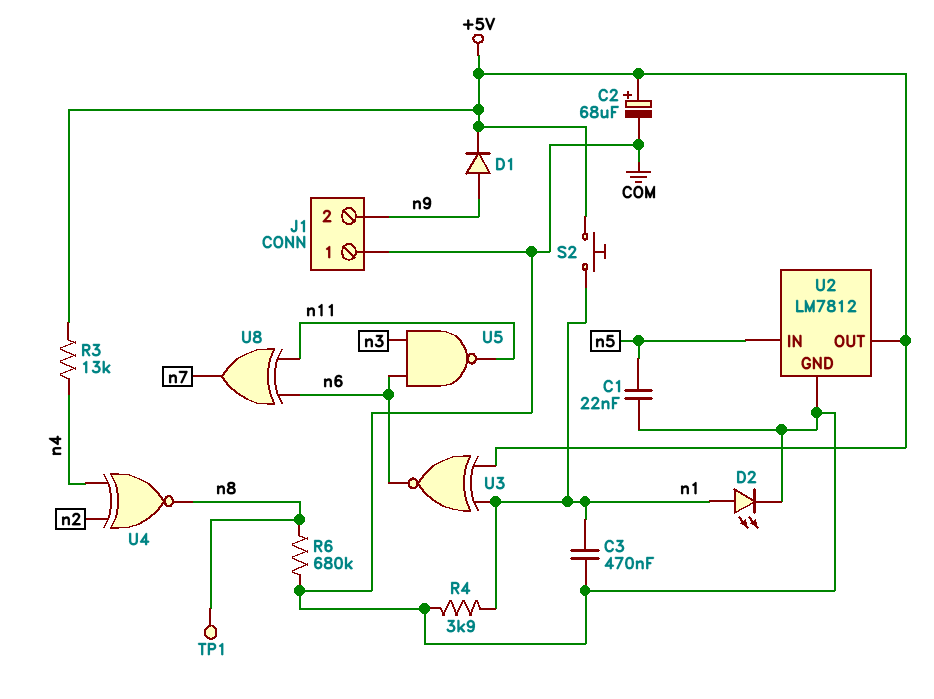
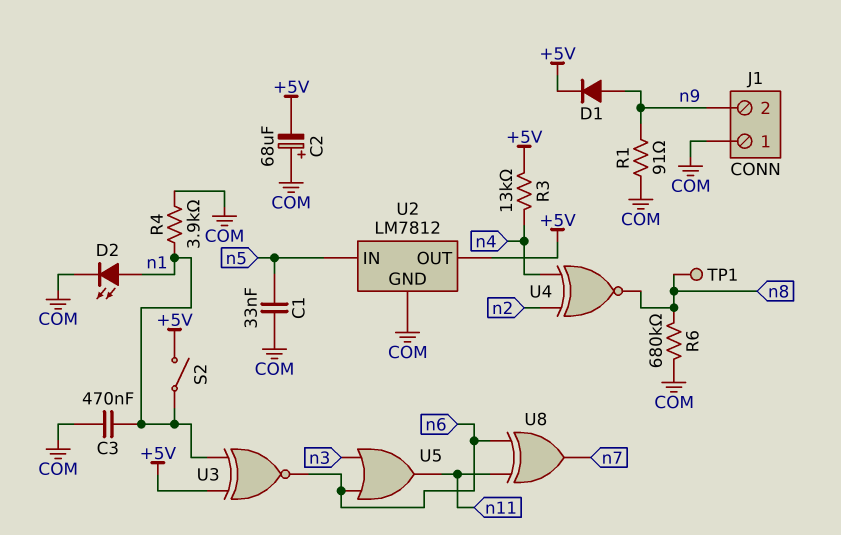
C1: 22nF (COM, n5) -> 33nF (COM, n5)
C2: 68uF (plus +5V, minus COM) -> 68uF (plus COM, minus +5V)
R1: none -> 91 (COM, n9)
S2: button (+5V, n1) -> switch (+5V, n1)
U5: NAND (in n3, in n6, out n11) -> OR (in n3, in n6, out n11)

